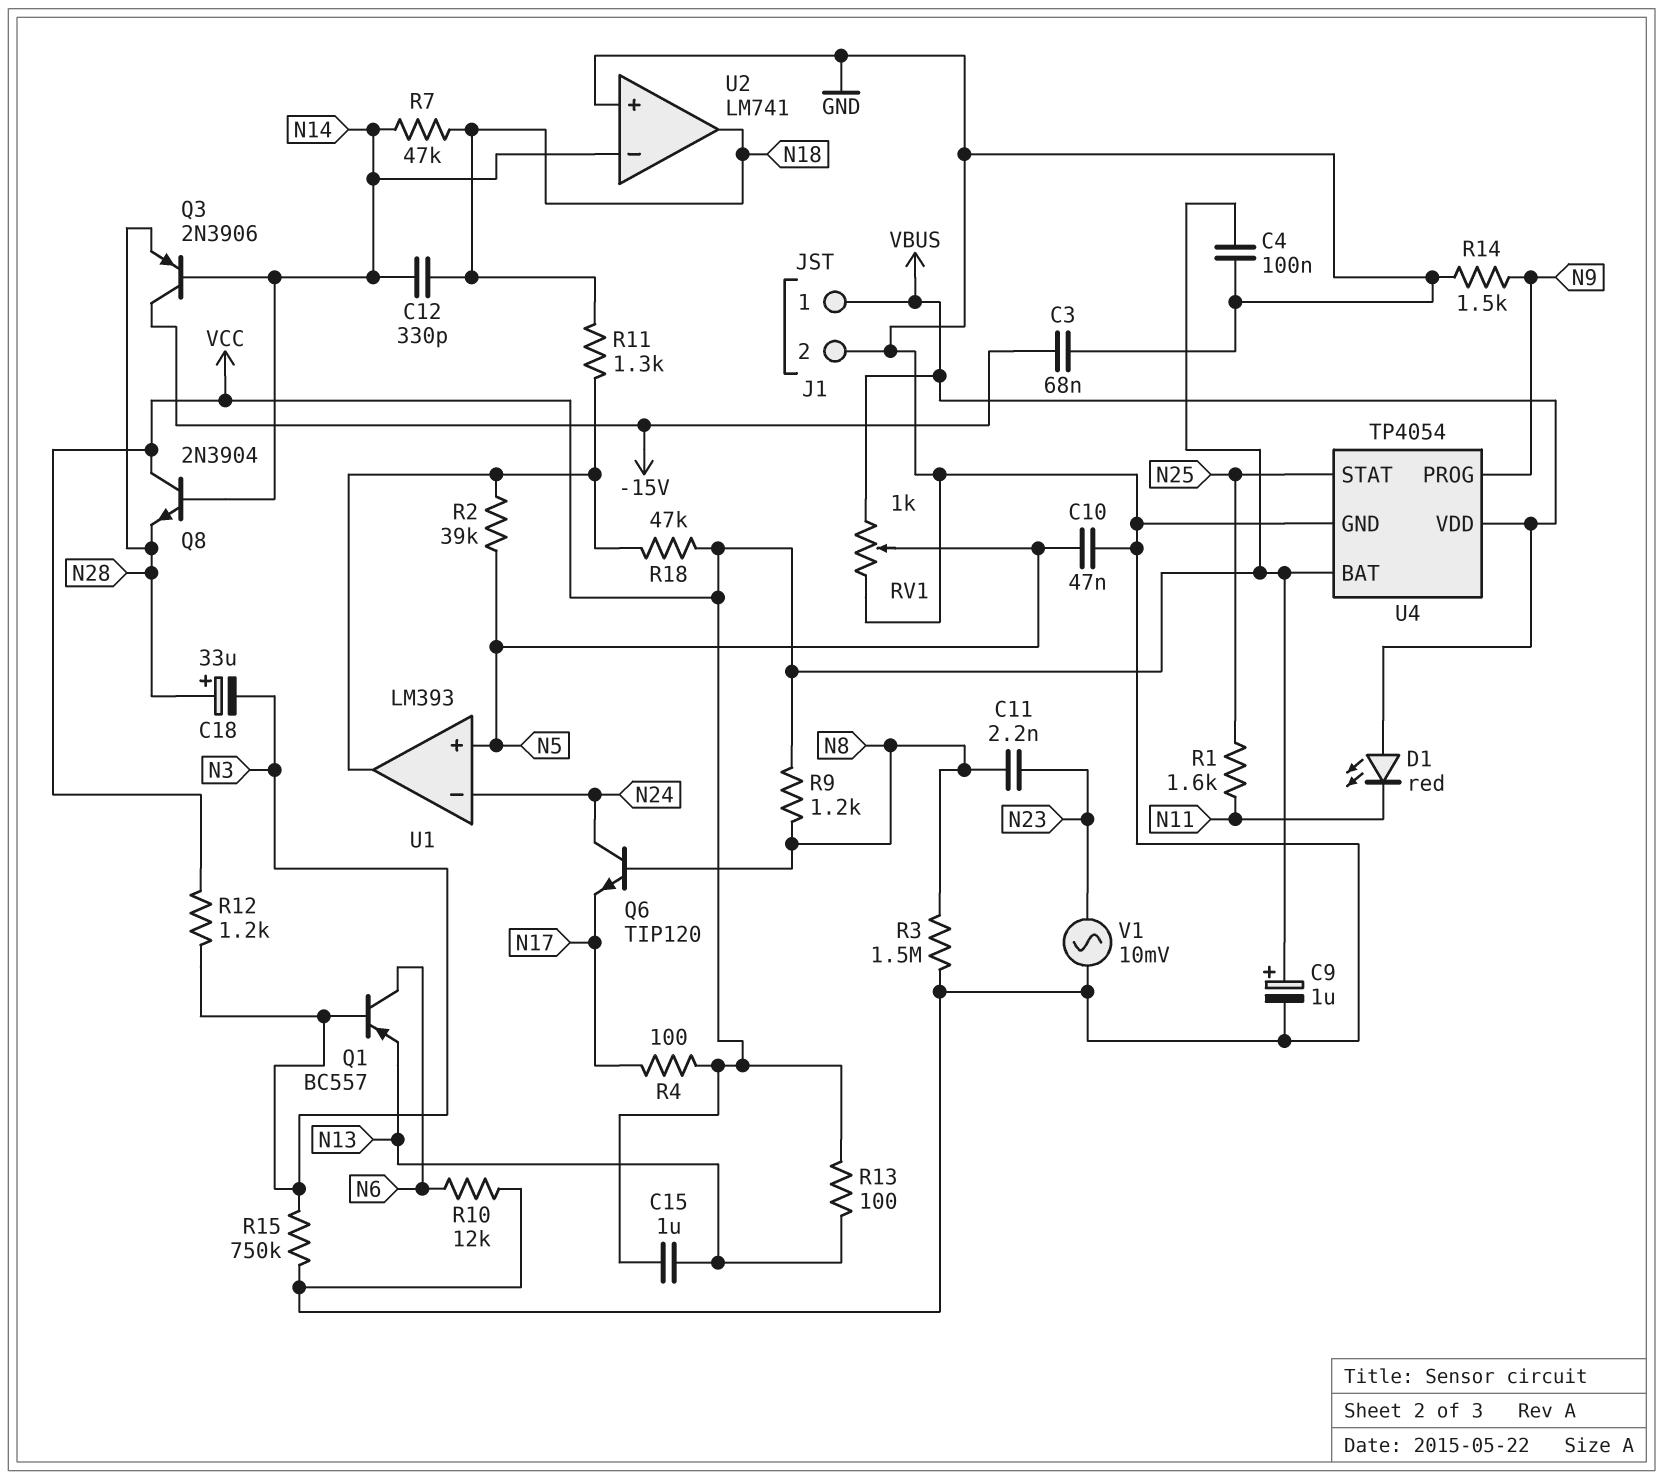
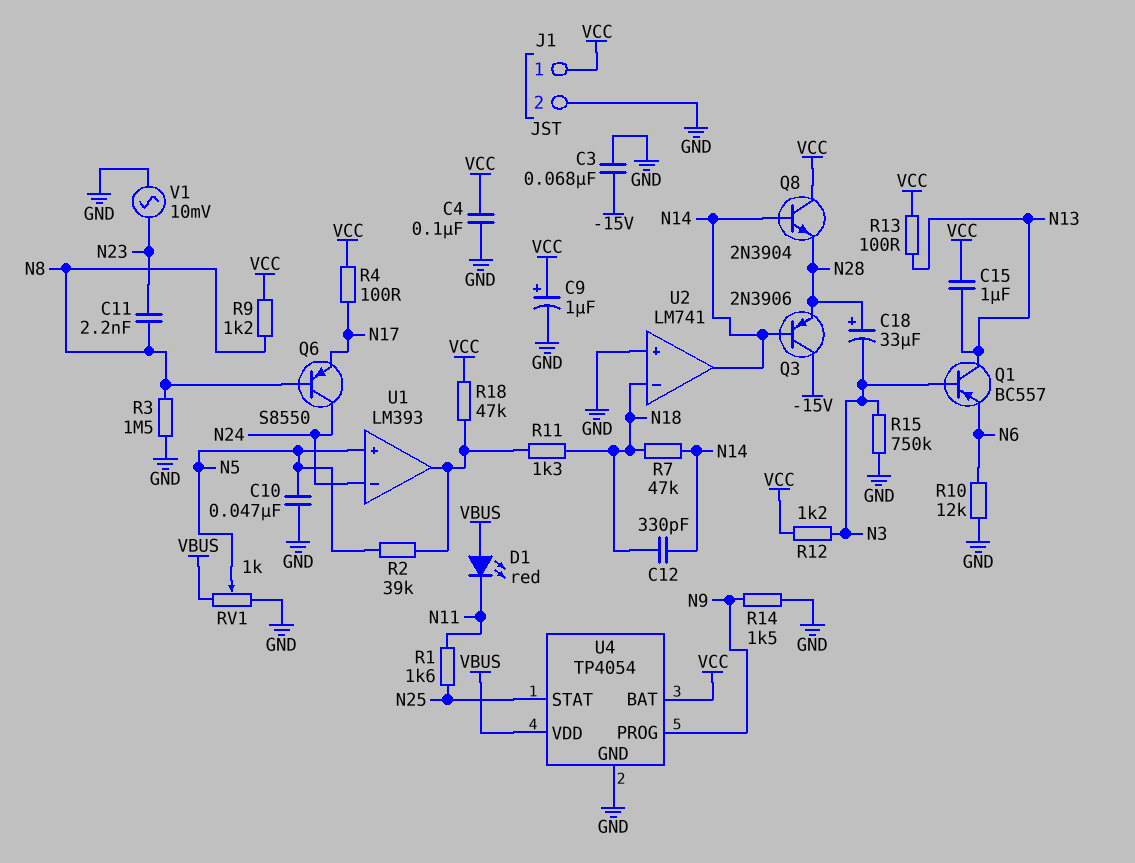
J1 pin 1: VBUS -> VCC
Q1: PNP BC557 (B N3, C N6, E N13) -> PNP BC557 (B N3, C N13, E N6)
Q6: NPN TIP120 (B N8, C N24, E N17) -> PNP S8550 (B N8, C N24, E N17)
U2 pin in-: N14 -> N18
U2 pin out: N18 -> N14

